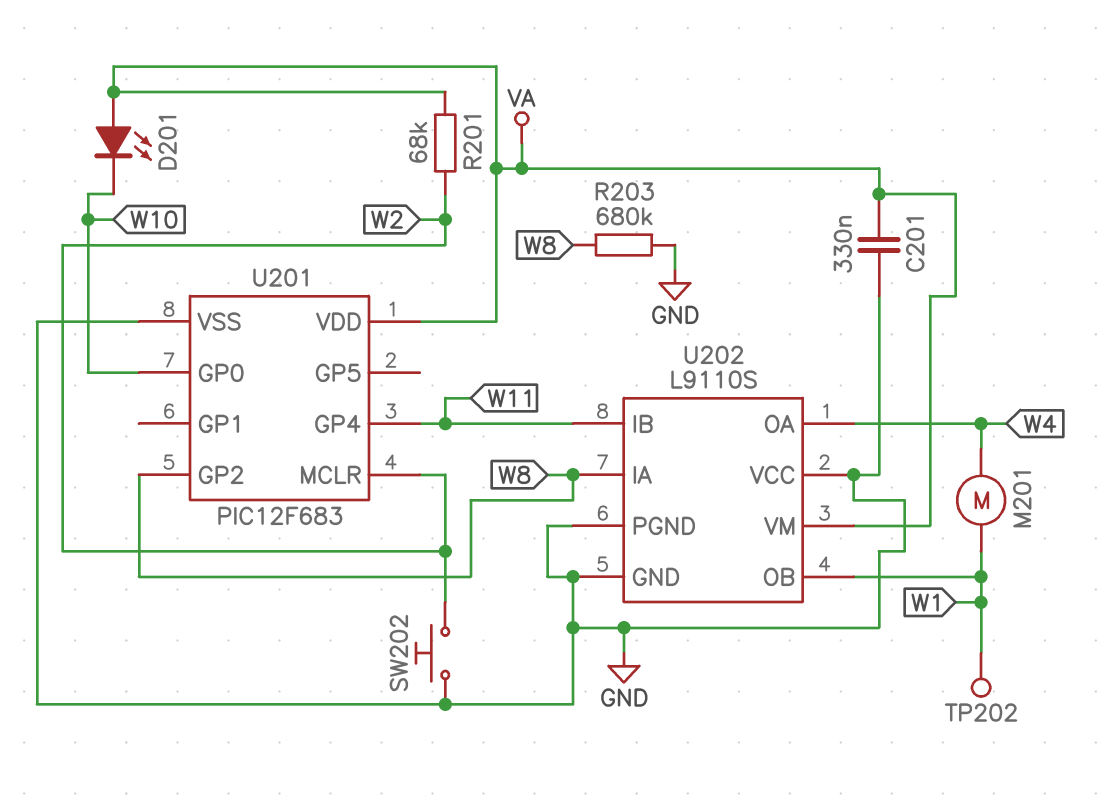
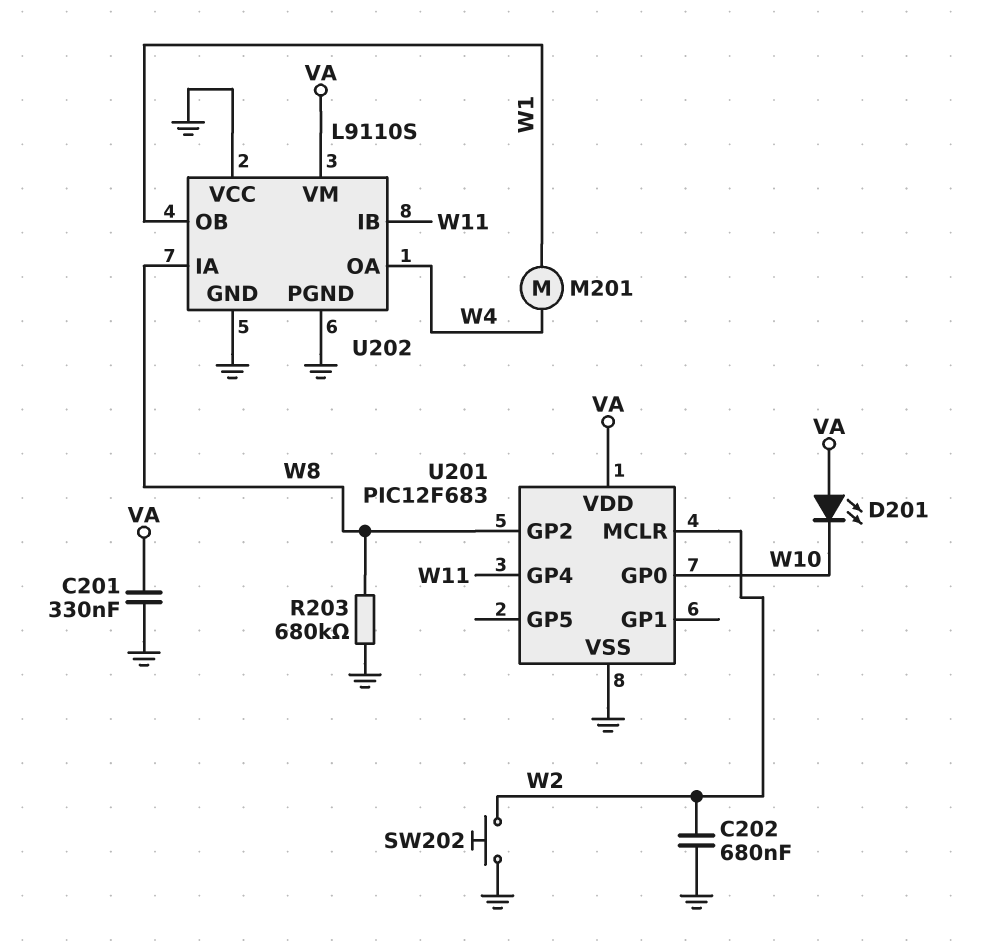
C202: none -> 680nF (GND, W2)
R201: 68k (VA, W2) -> none
TP202: test point (W1) -> none

